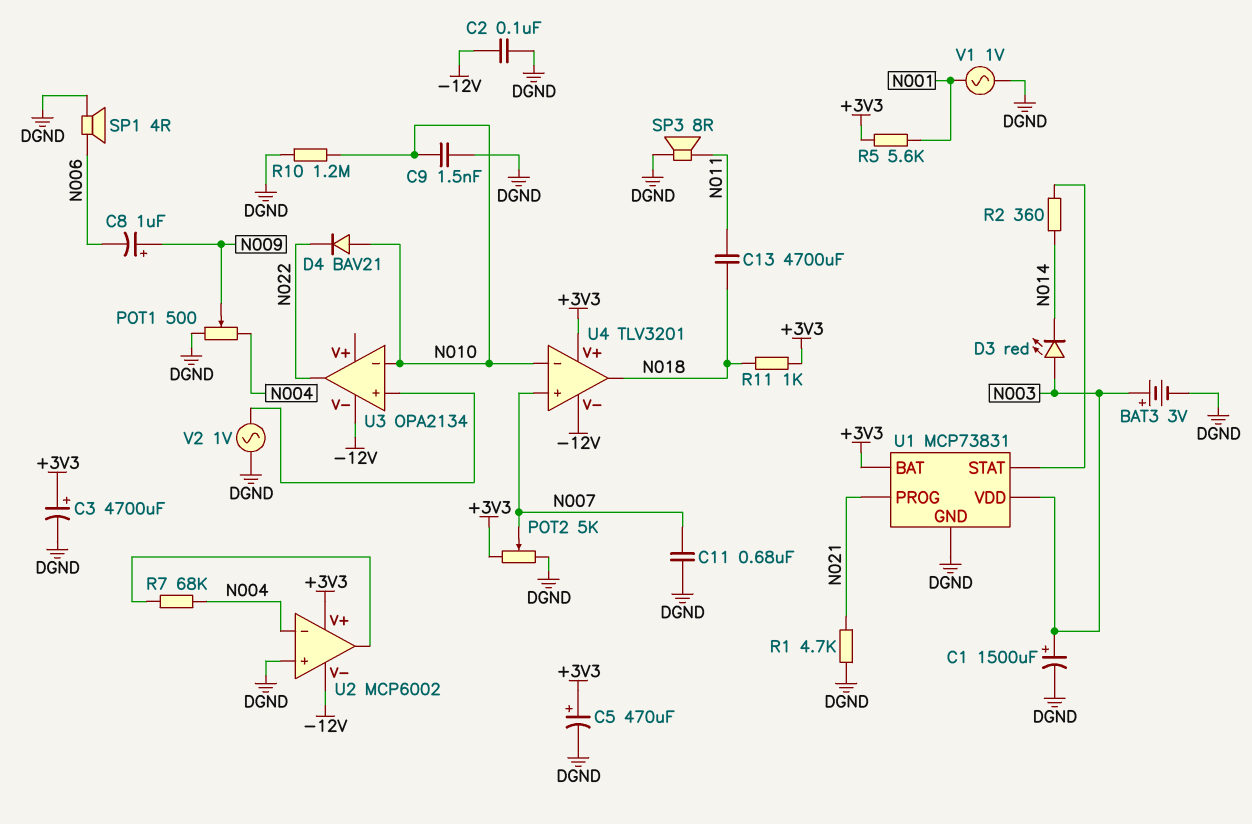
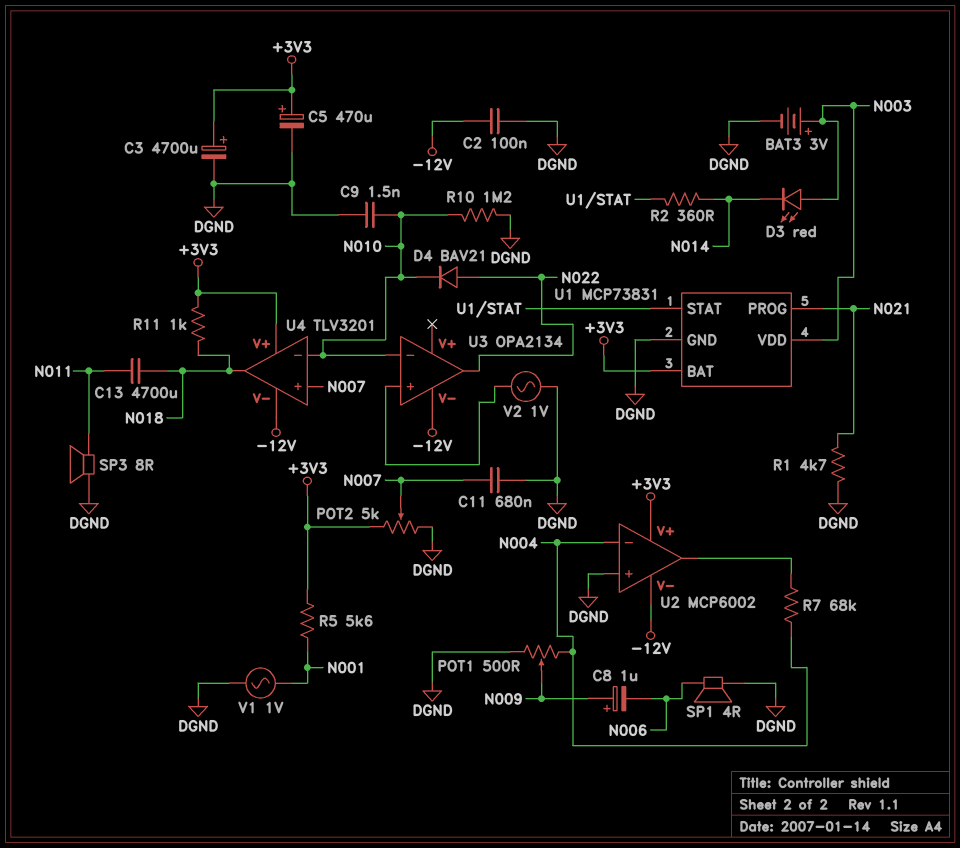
C1: 1500uF (plus N003, minus DGND) -> none
D4: diode BAV21 (A N010, K N022) -> diode BAV21 (A N022, K N010)

